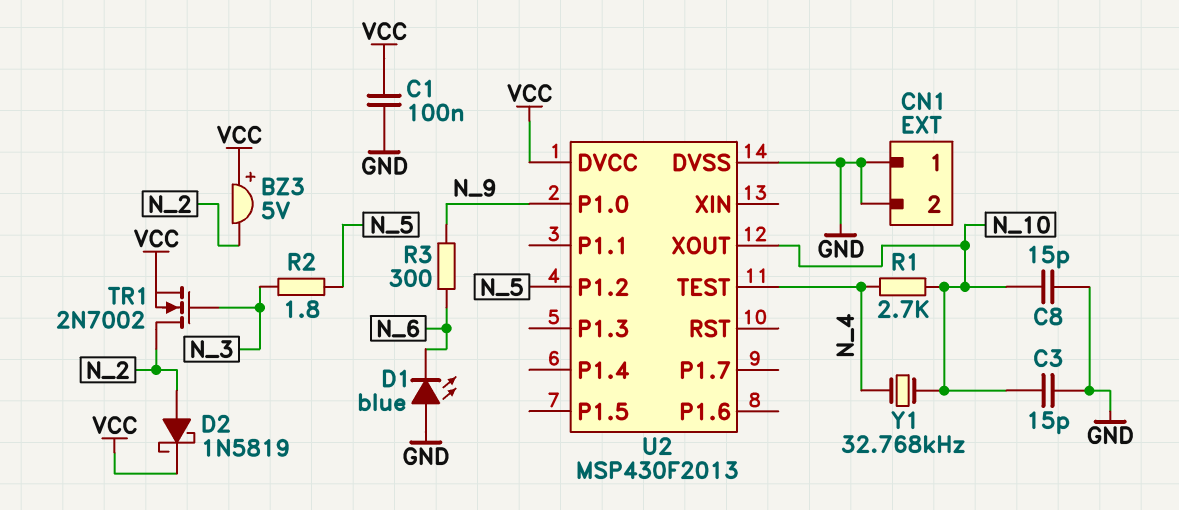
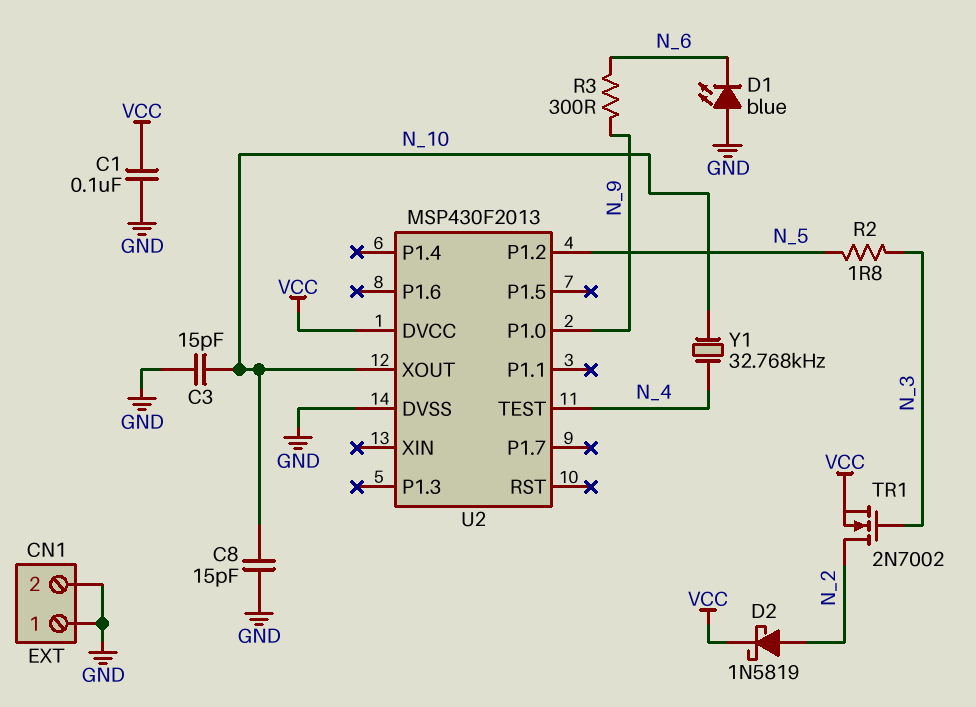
BZ3: buzzer 5V (plus VCC, minus N_2) -> none
R1: 2.7k (N_4, N_10) -> none

